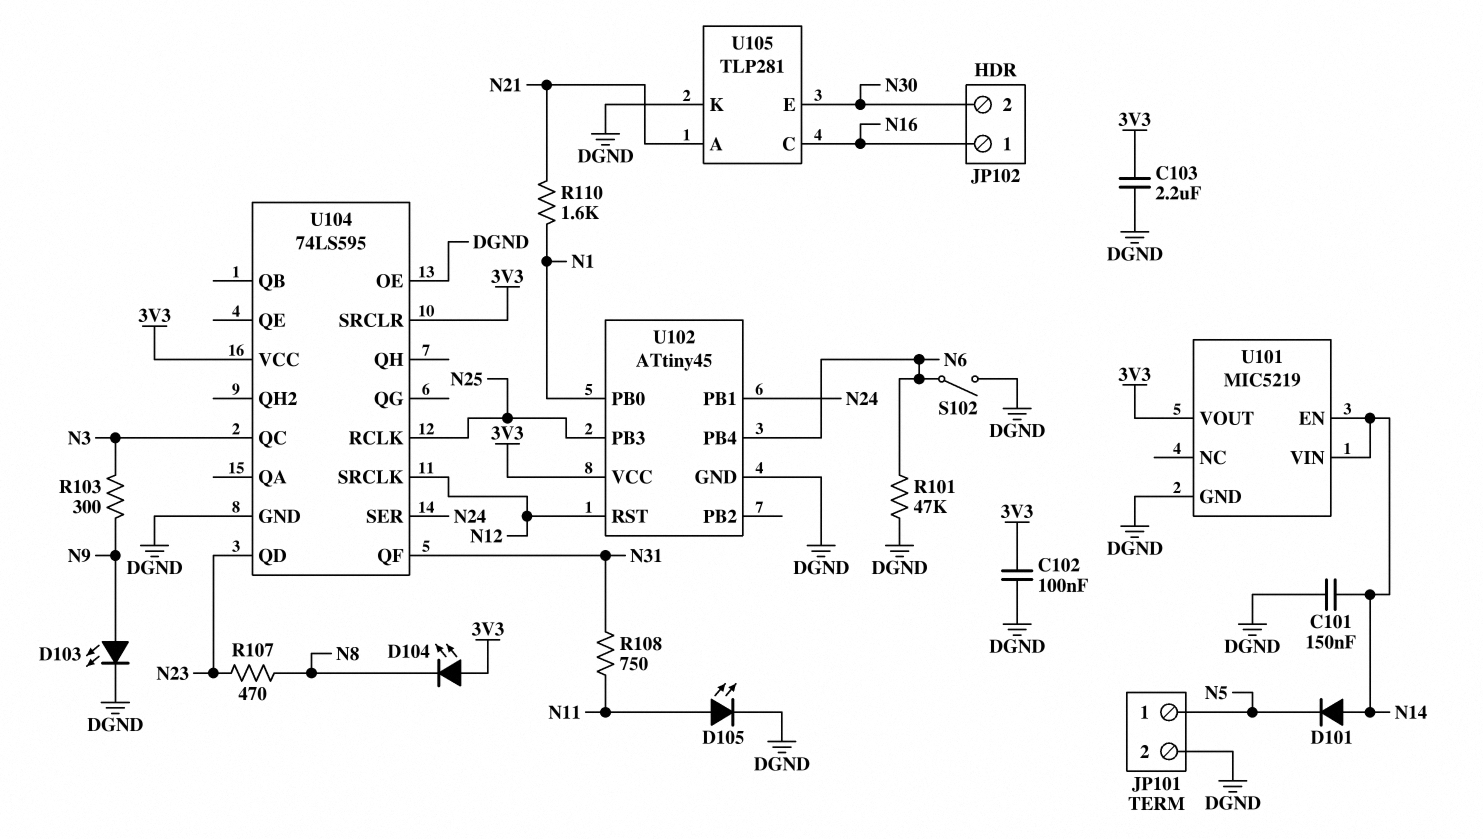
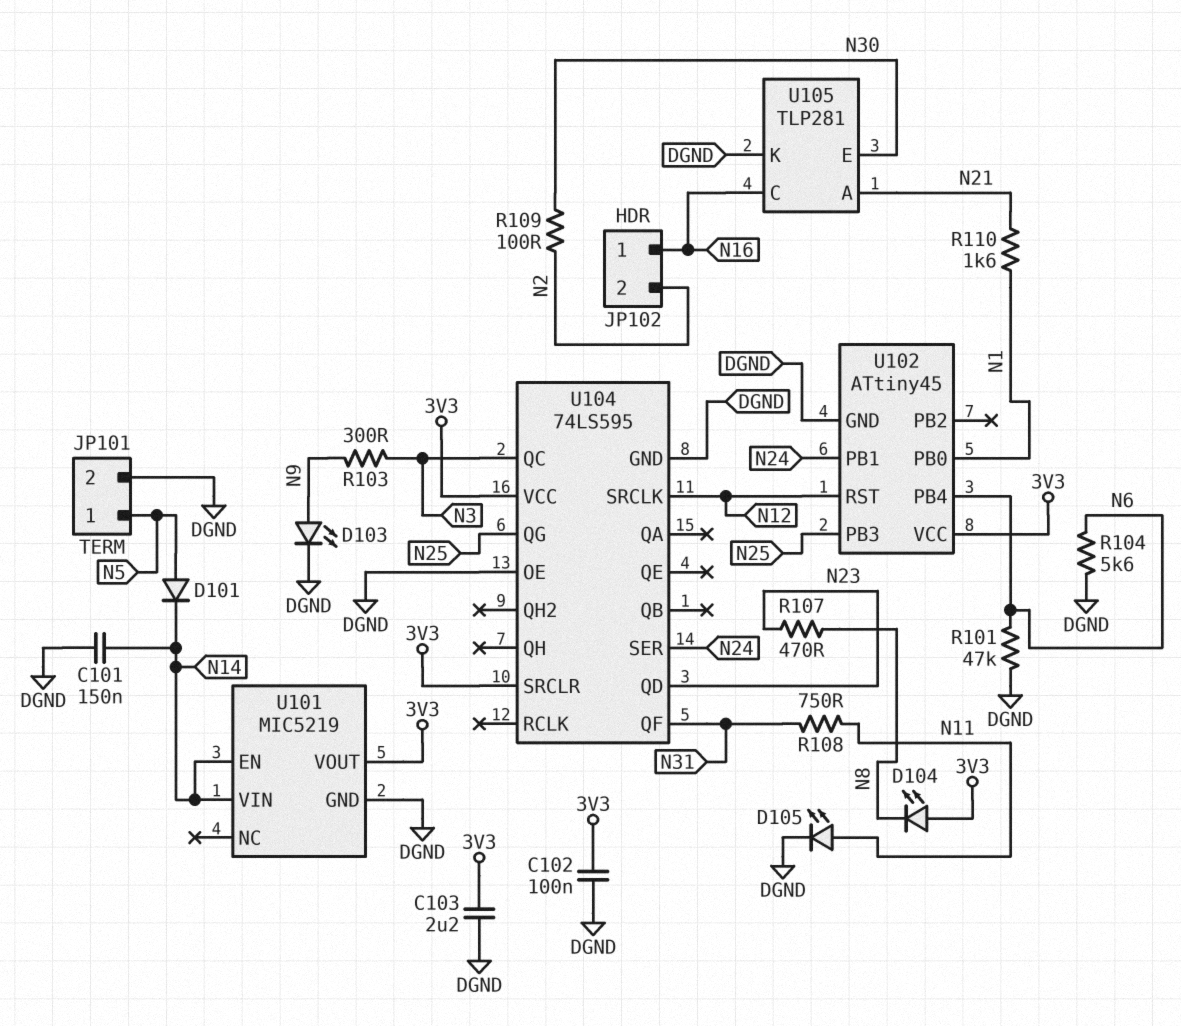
D101: diode (A N14, K N5) -> diode (A N5, K N14)
JP102 pin 2: N30 -> N2
R104: none -> 5.6k (DGND, N6)
R109: none -> 100 (N2, N30)
S102: switch (DGND, N6) -> none
U104 pin QG: none -> N25
U104 pin RCLK: N25 -> none

